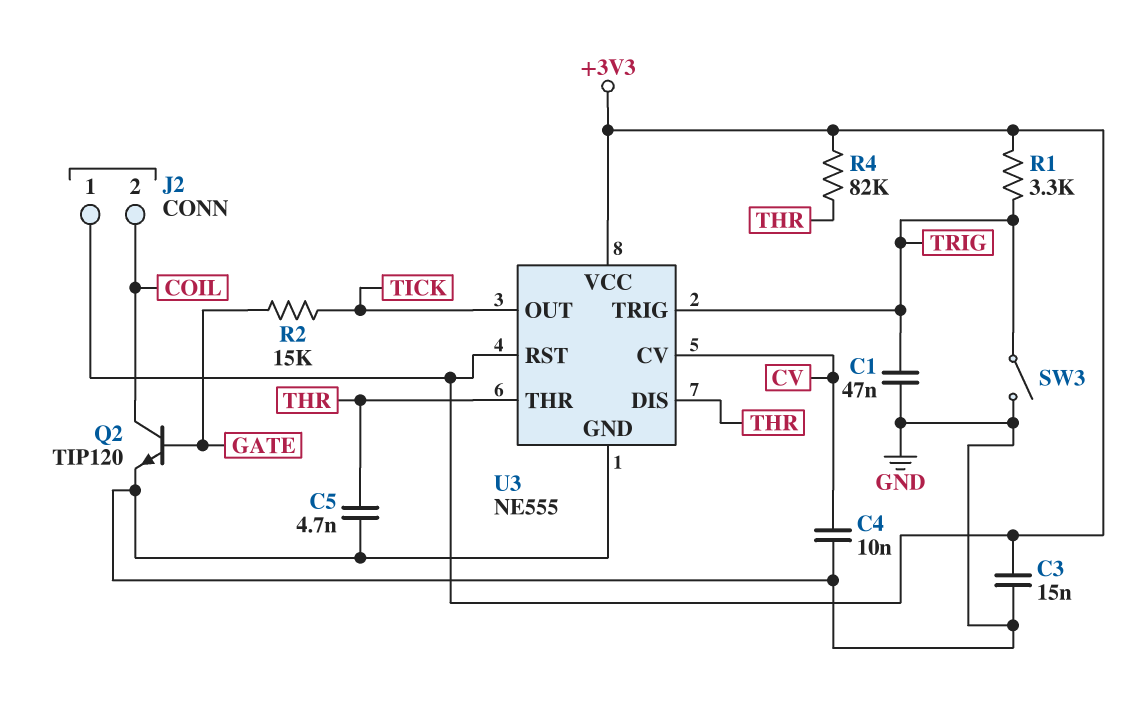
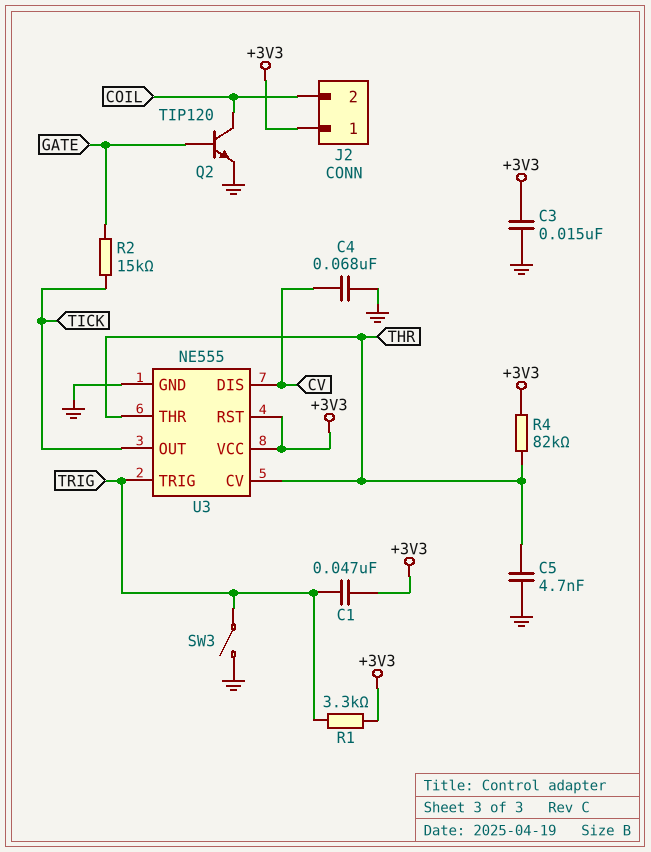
C1: 47nF (GND, TRIG) -> 47nF (+3V3, TRIG)
C4: 10nF (CV, GND) -> 68nF (CV, GND)
U3 pin CV: CV -> THR
U3 pin DIS: THR -> CV

